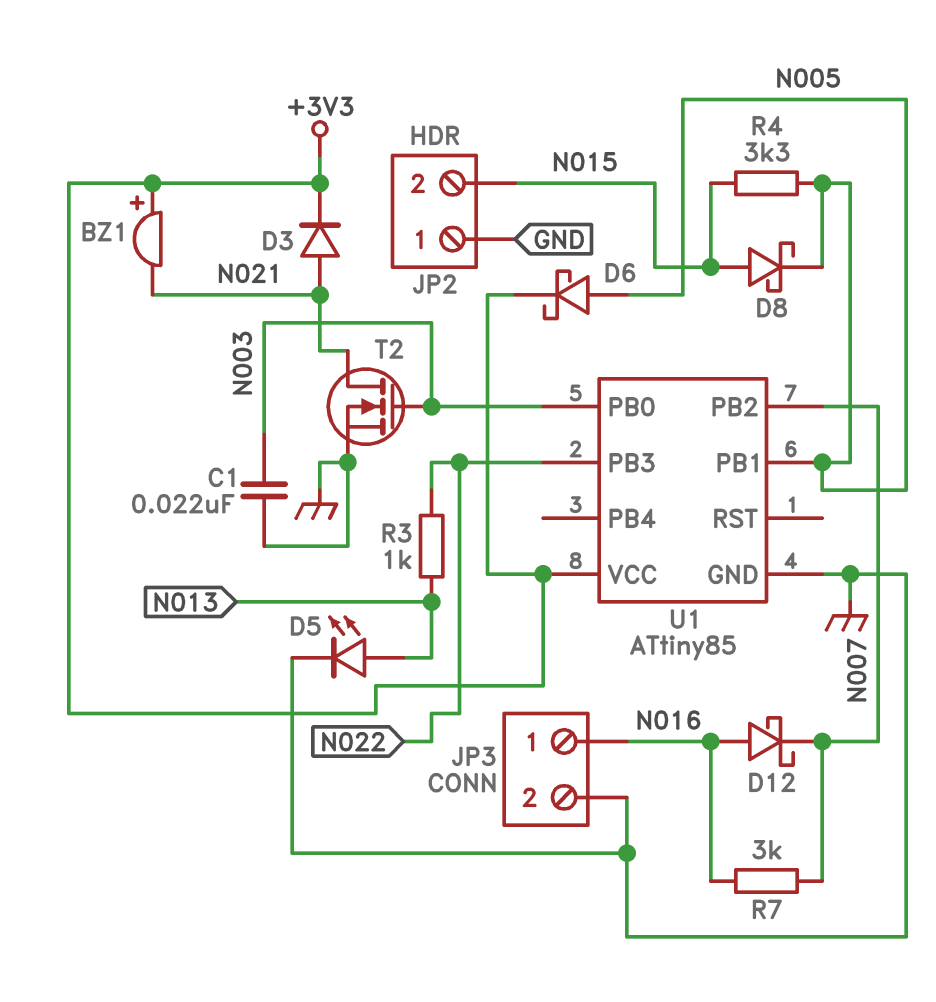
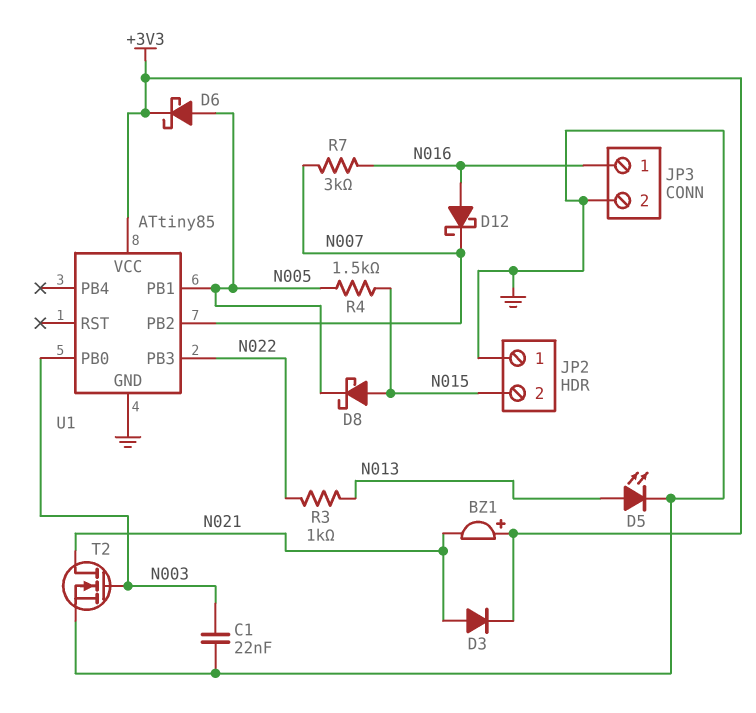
R4: 3.3k (N005, N015) -> 1.5k (N005, N015)

